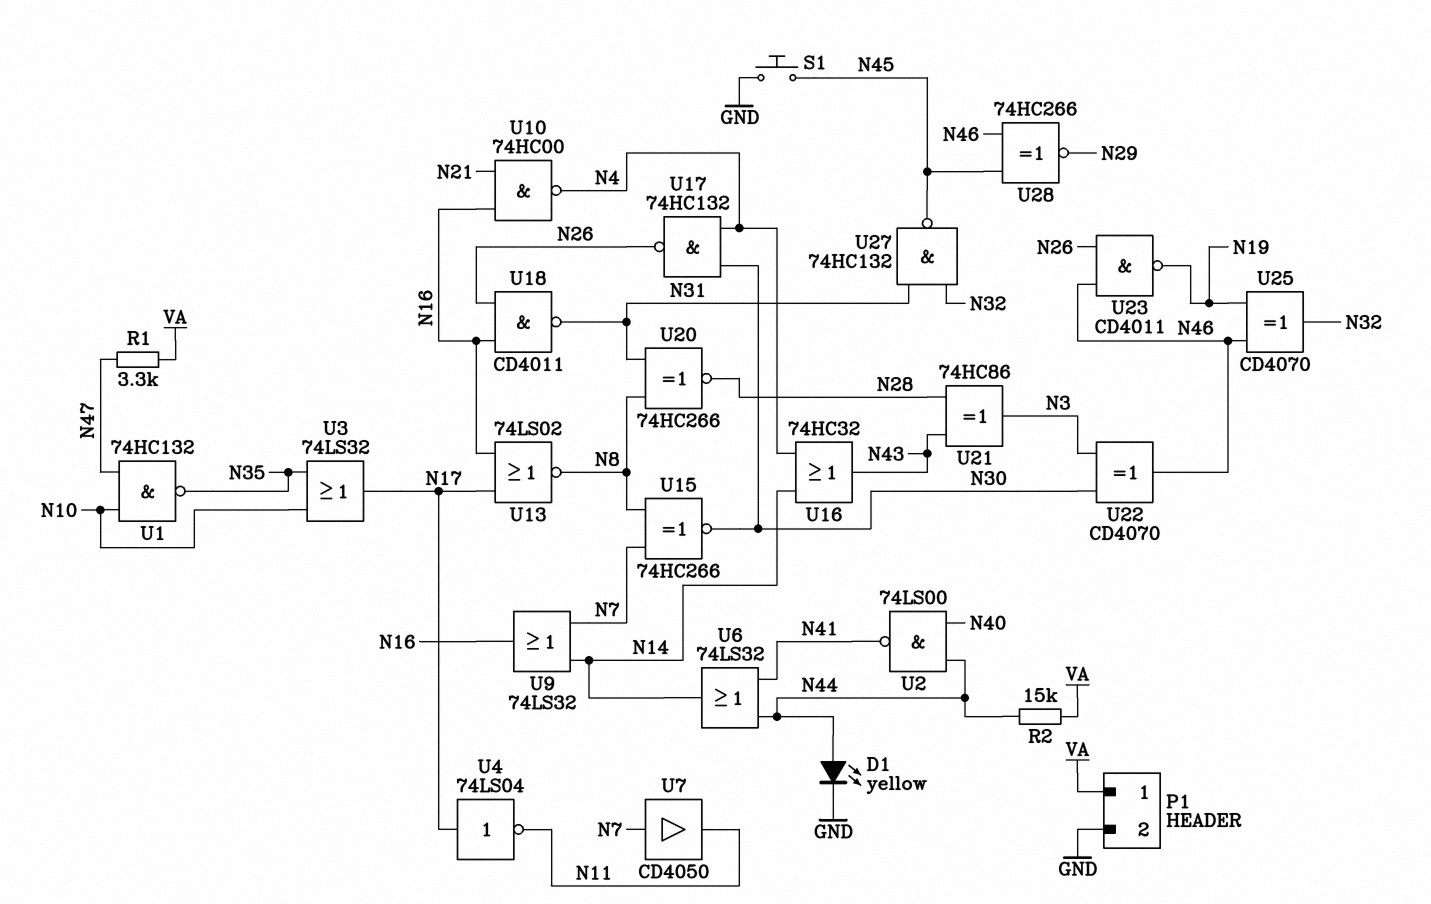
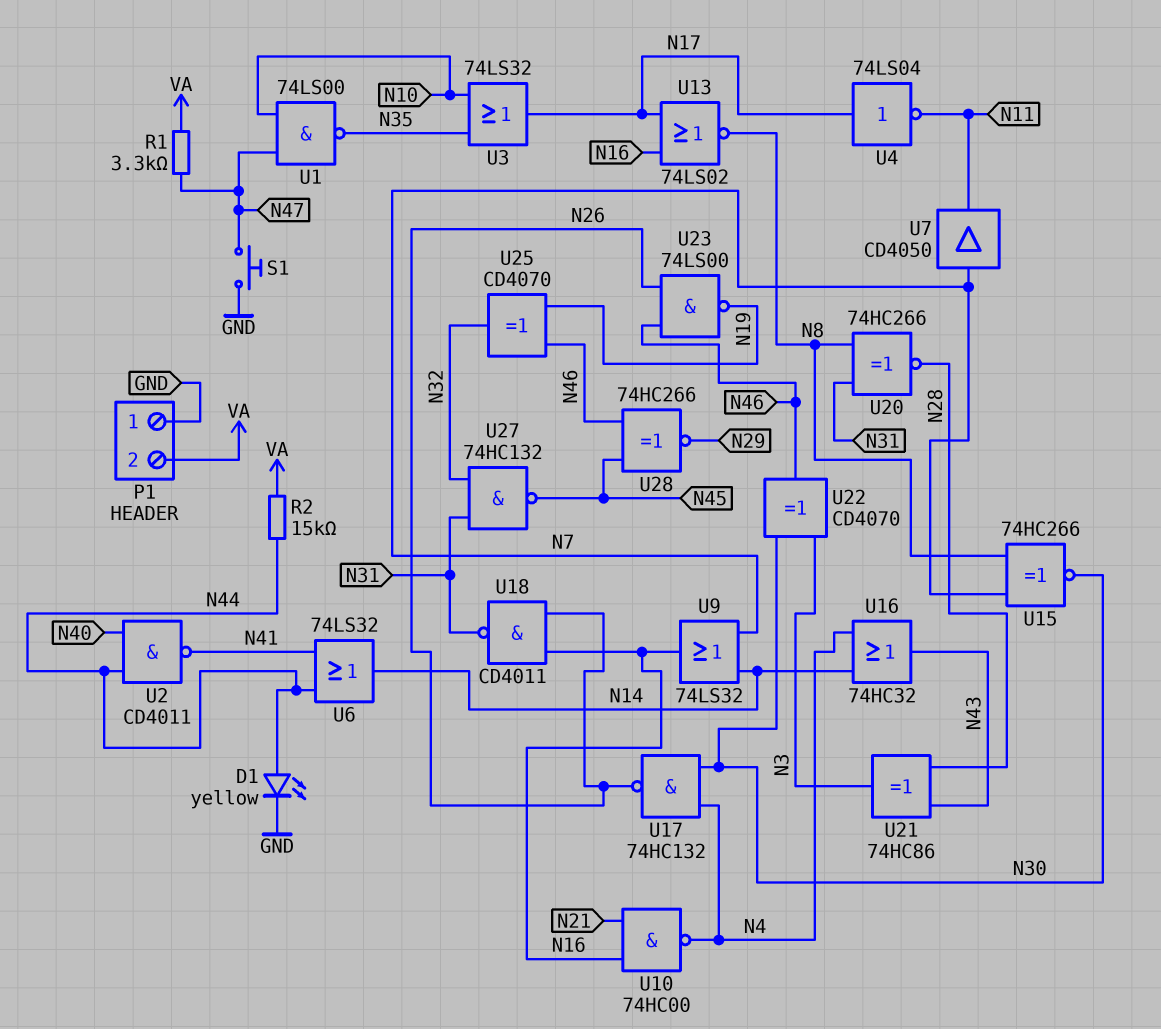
P1 pin 1: VA -> GND
P1 pin 2: GND -> VA
S1: button (GND, N45) -> button (GND, N47)
U1: NAND 74HC132 (in N10, in N47, out N35) -> NAND 74LS00 (in N10, in N47, out N35)
U2: NAND 74LS00 (in N40, in N44, out N41) -> NAND CD4011 (in N40, in N44, out N41)
U23: NAND CD4011 (in N26, in N46, out N19) -> NAND 74LS00 (in N26, in N46, out N19)

